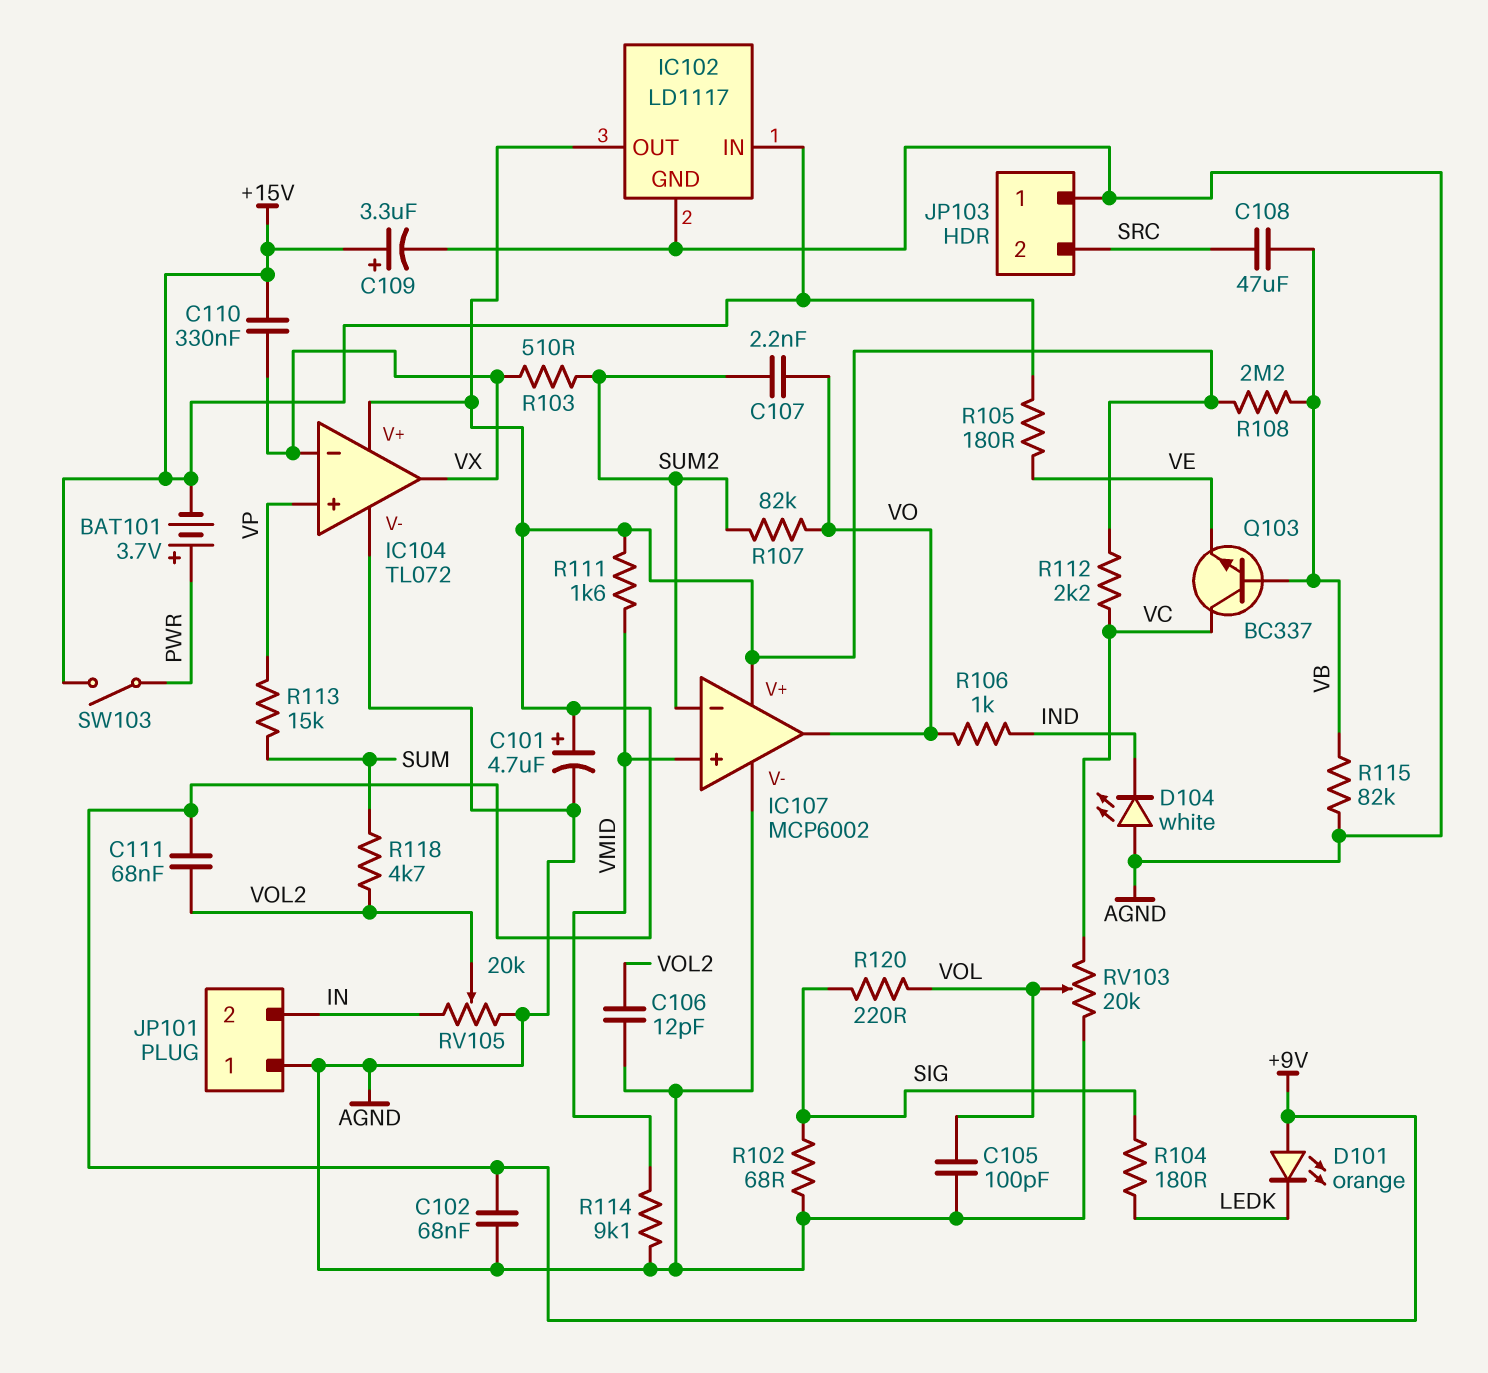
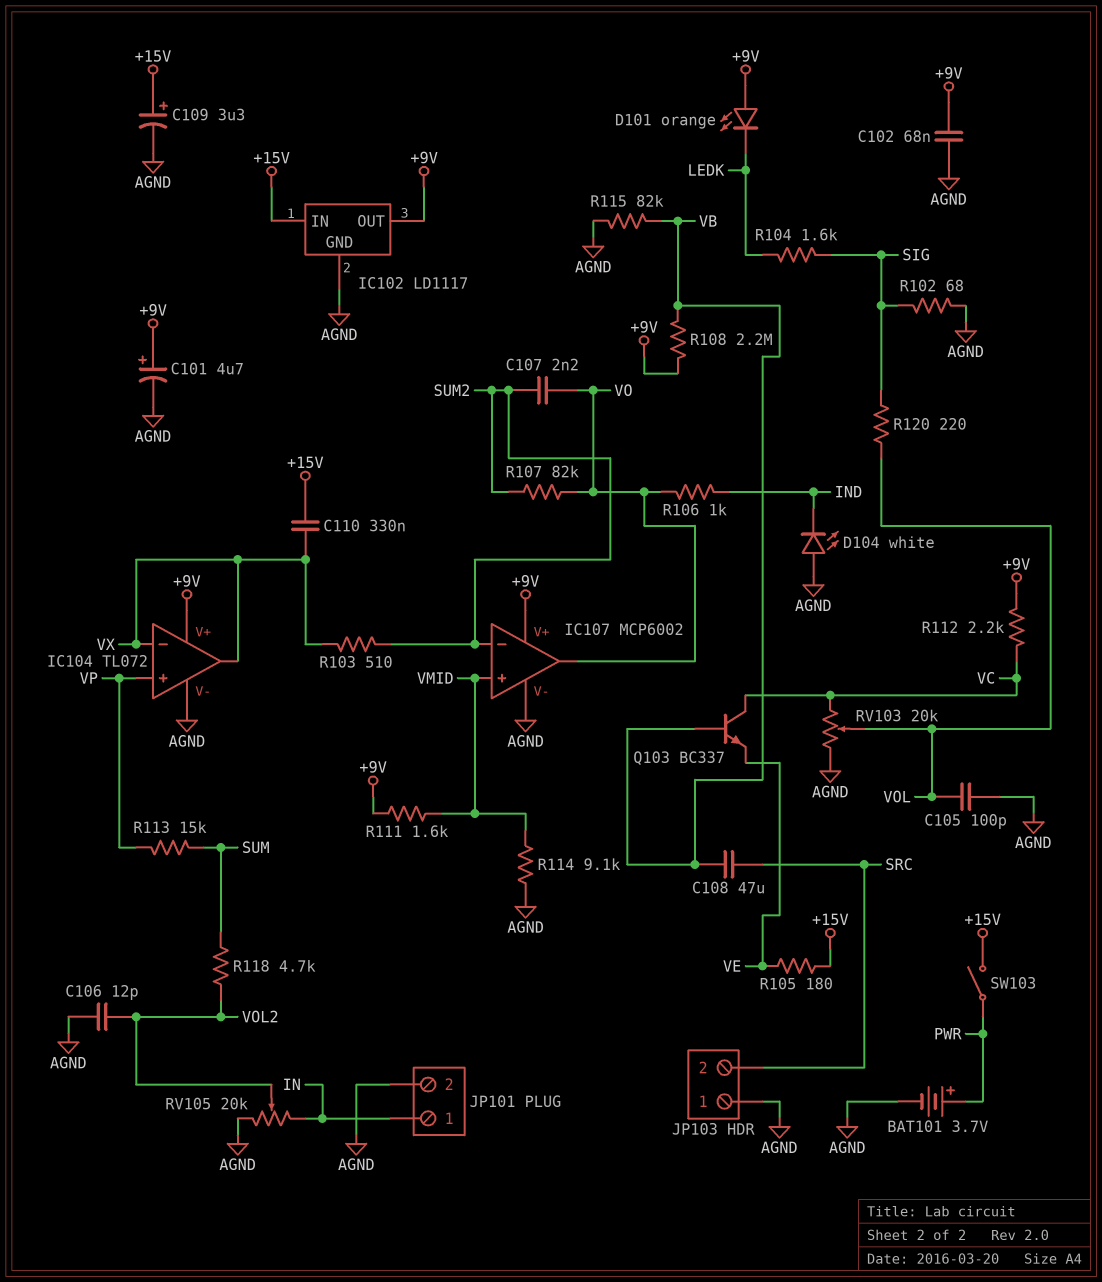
BAT101: 3.7V (plus PWR, minus +15V) -> 3.7V (plus PWR, minus AGND)
C111: 68nF (+9V, VOL2) -> none
JP101 pin 1: AGND -> IN
JP101 pin 2: IN -> AGND
R104: 180 (LEDK, SIG) -> 1.6k (LEDK, SIG)

